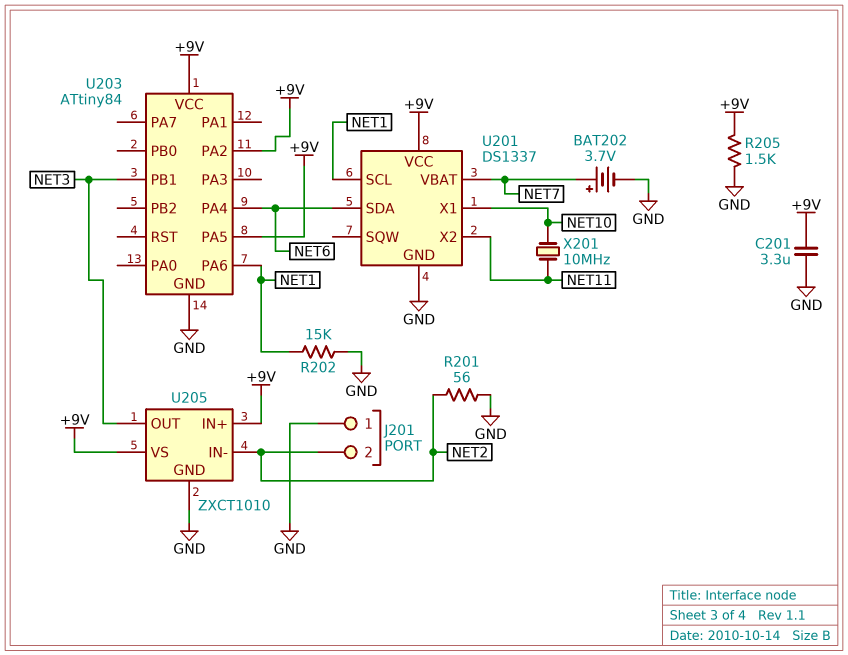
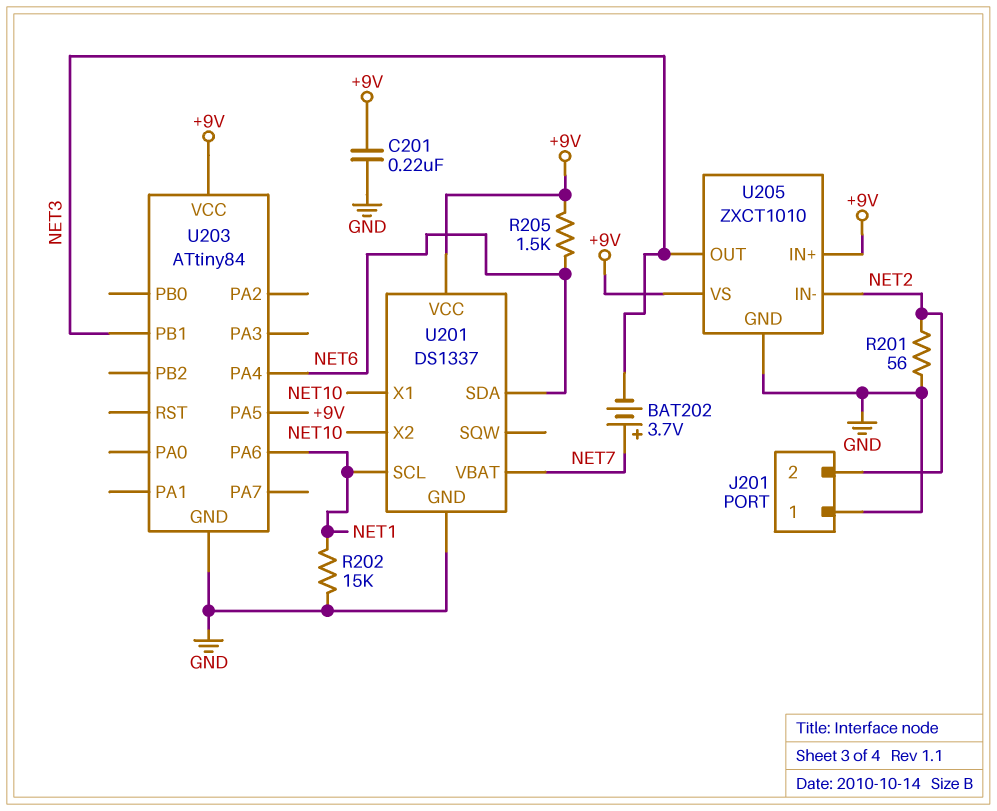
BAT202: 3.7V (plus NET7, minus GND) -> 3.7V (plus NET7, minus NET3)
C201: 3.3uF (+9V, GND) -> 220nF (+9V, GND)
R205: 1.5k (+9V, GND) -> 1.5k (+9V, NET6)
U201 pin X2: NET11 -> NET10
U203 pin PA2: +9V -> none
X201: 10MHz (NET10, NET11) -> none

